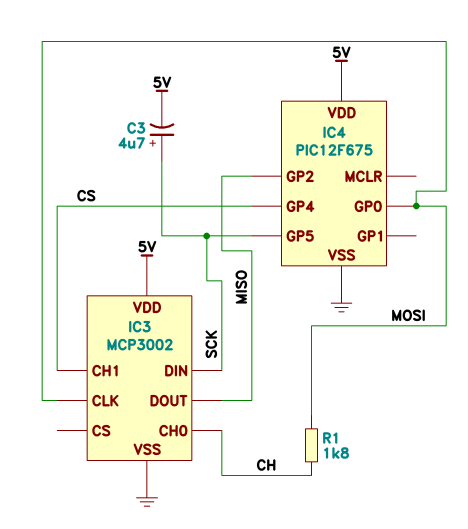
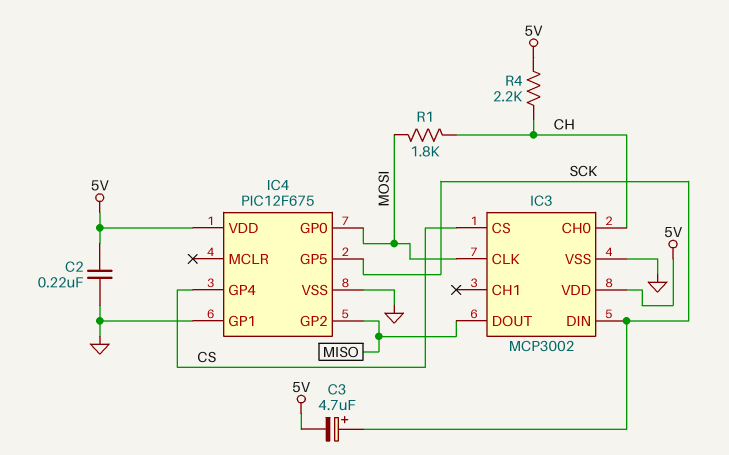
C2: none -> 220nF (5V, GND)
IC3 pin CH1: CS -> none
IC3 pin CS: none -> CS
IC4 pin GP1: none -> GND
R4: none -> 2.2k (5V, CH)

